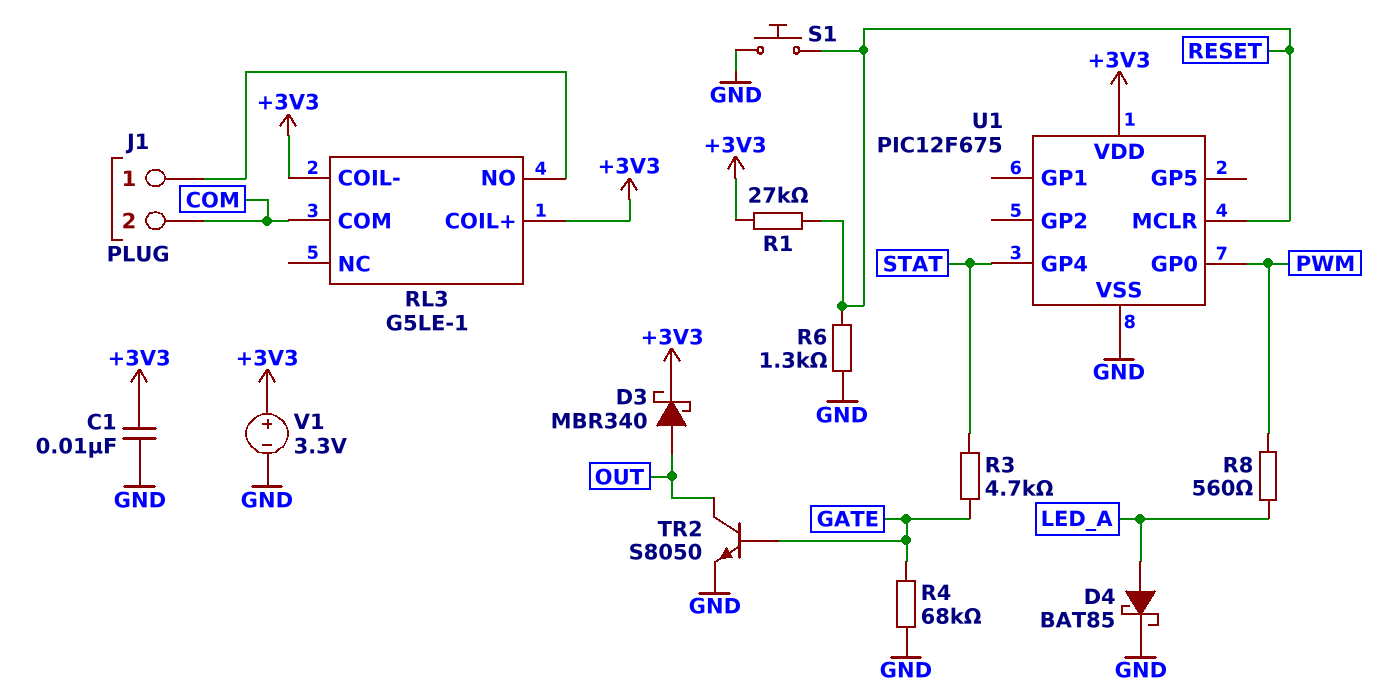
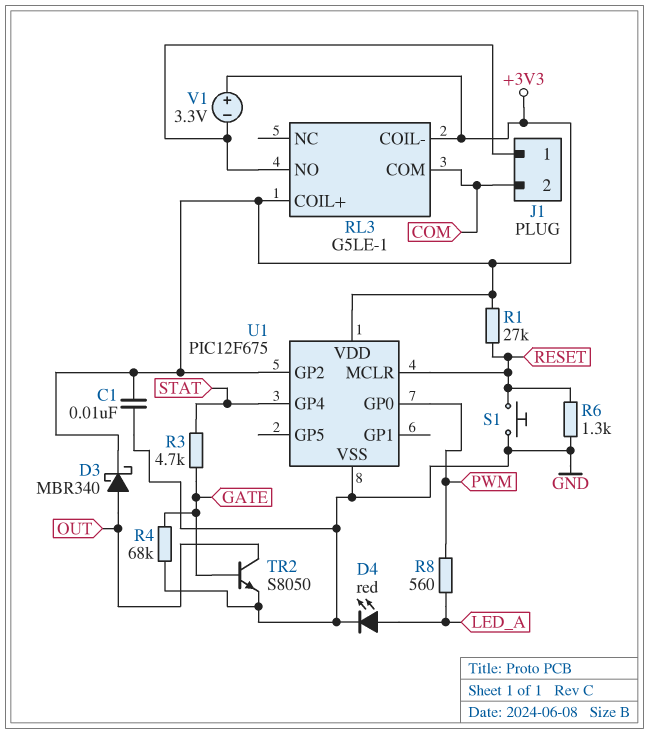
D4: schottky BAT85 (A LED_A, K GND) -> LED red (A LED_A, K GND)
U1 pin GP2: none -> +3V3
V1: 3.3V (plus +3V3, minus GND) -> 3.3V (plus +3V3, minus J1/1)

